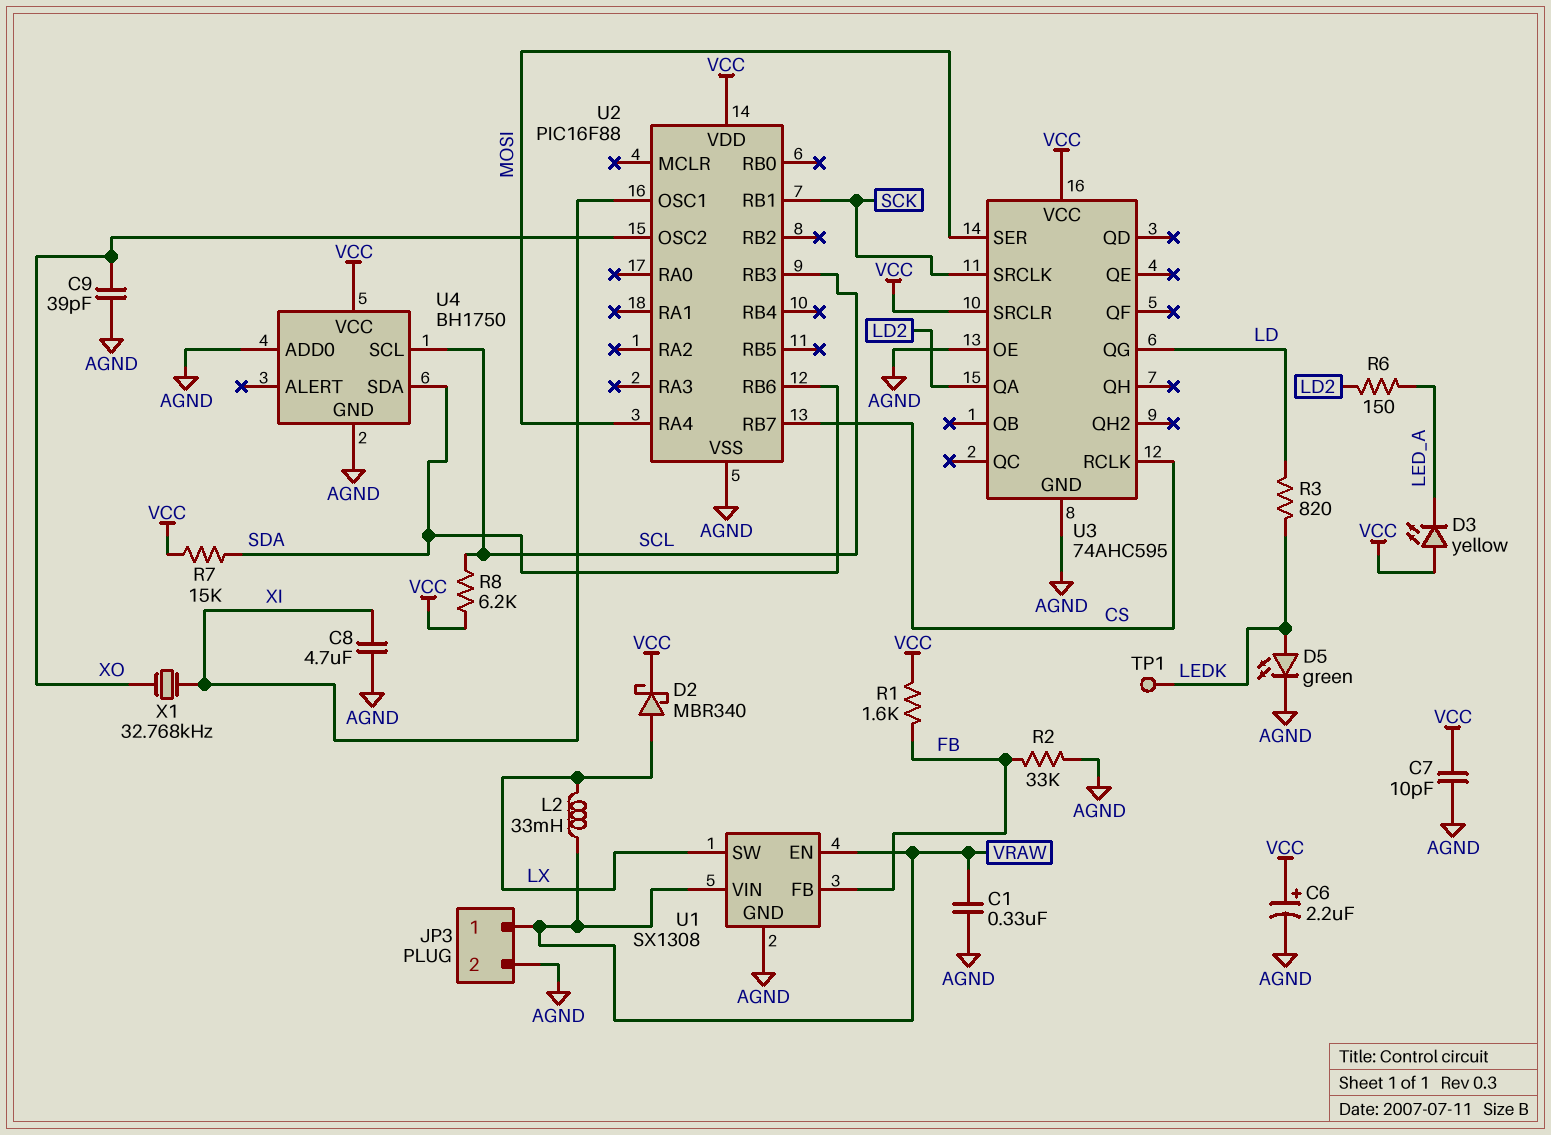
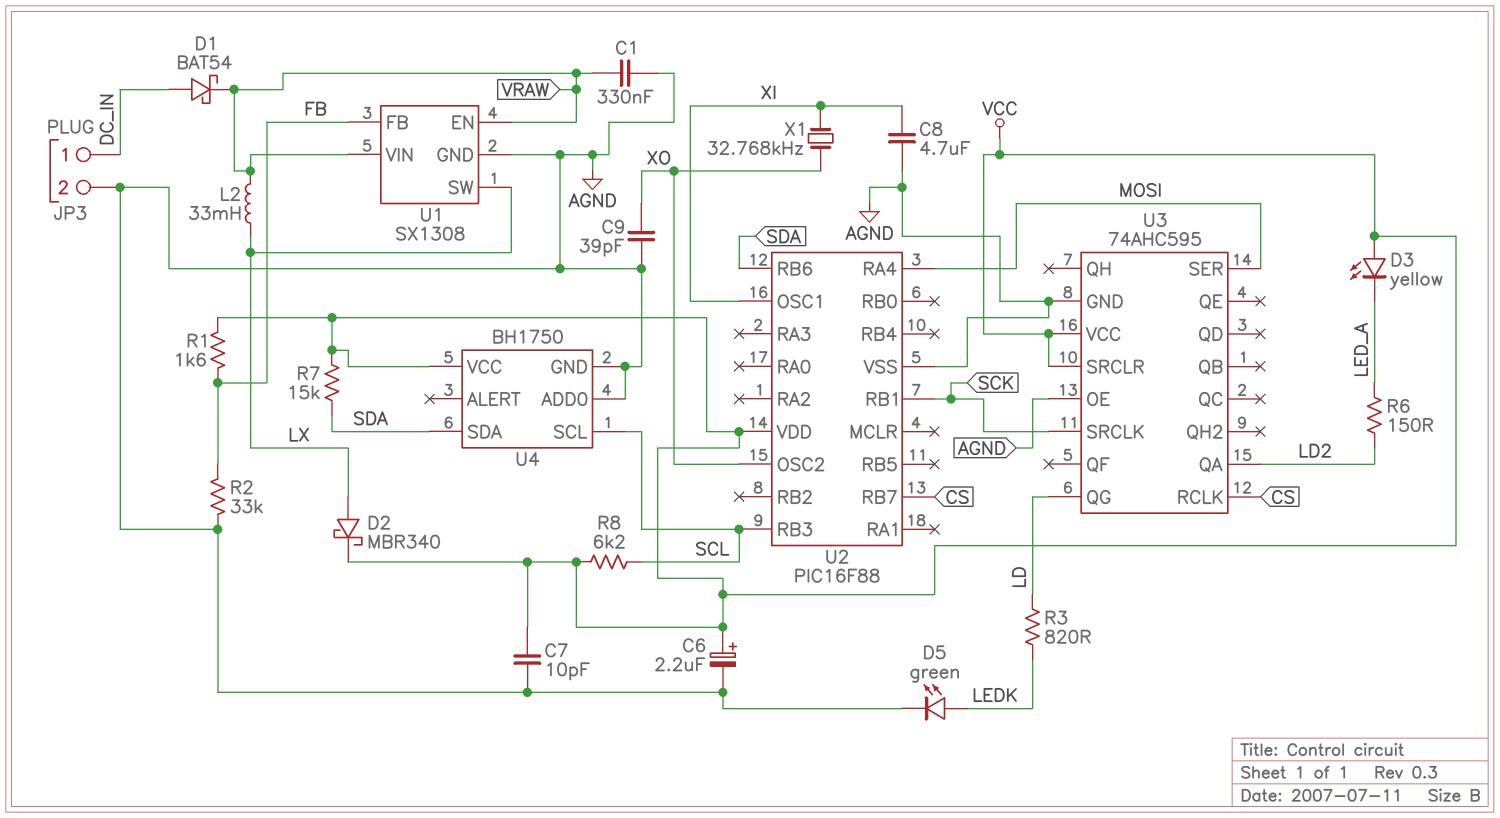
D1: none -> schottky BAT54 (A DC_IN, K VRAW)
JP3 pin 1: VRAW -> DC_IN
TP1: test point (LEDK) -> none

